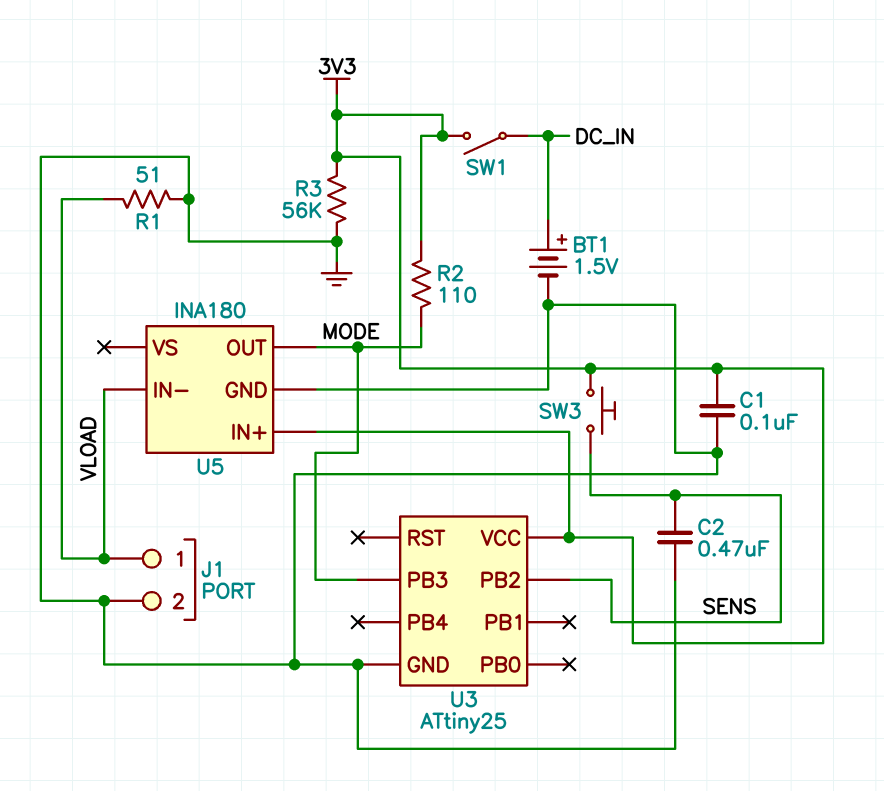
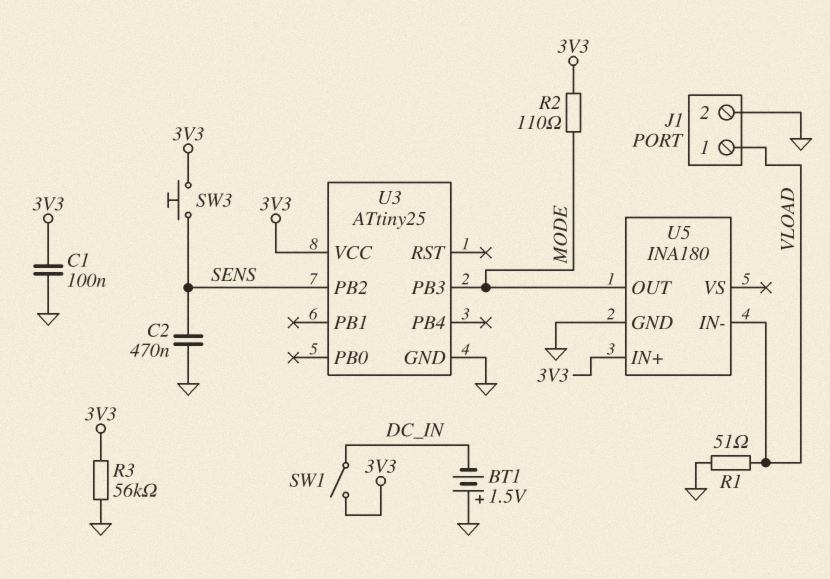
BT1: 1.5V (plus DC_IN, minus GND) -> 1.5V (plus GND, minus DC_IN)

